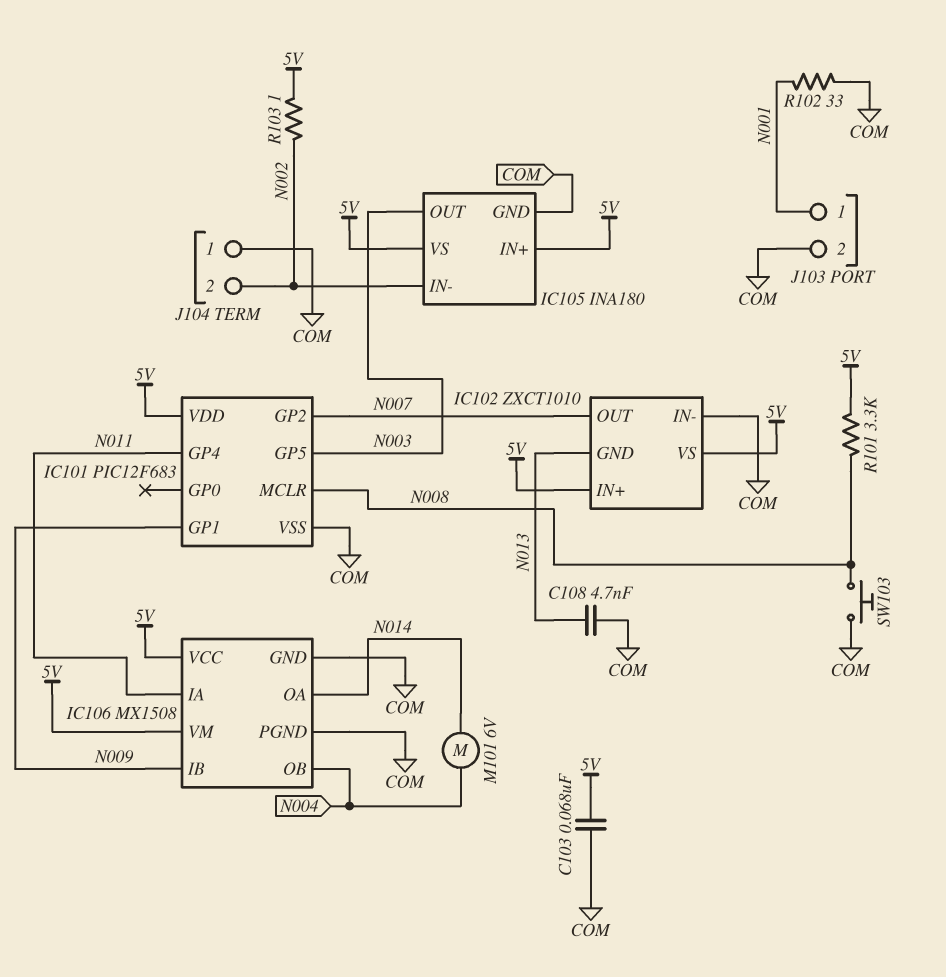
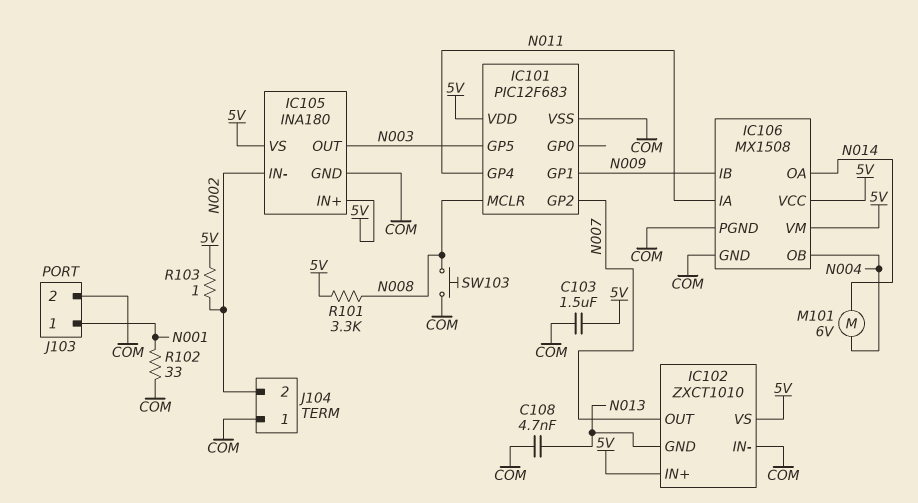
C103: 68nF (5V, COM) -> 1.5uF (5V, COM)

